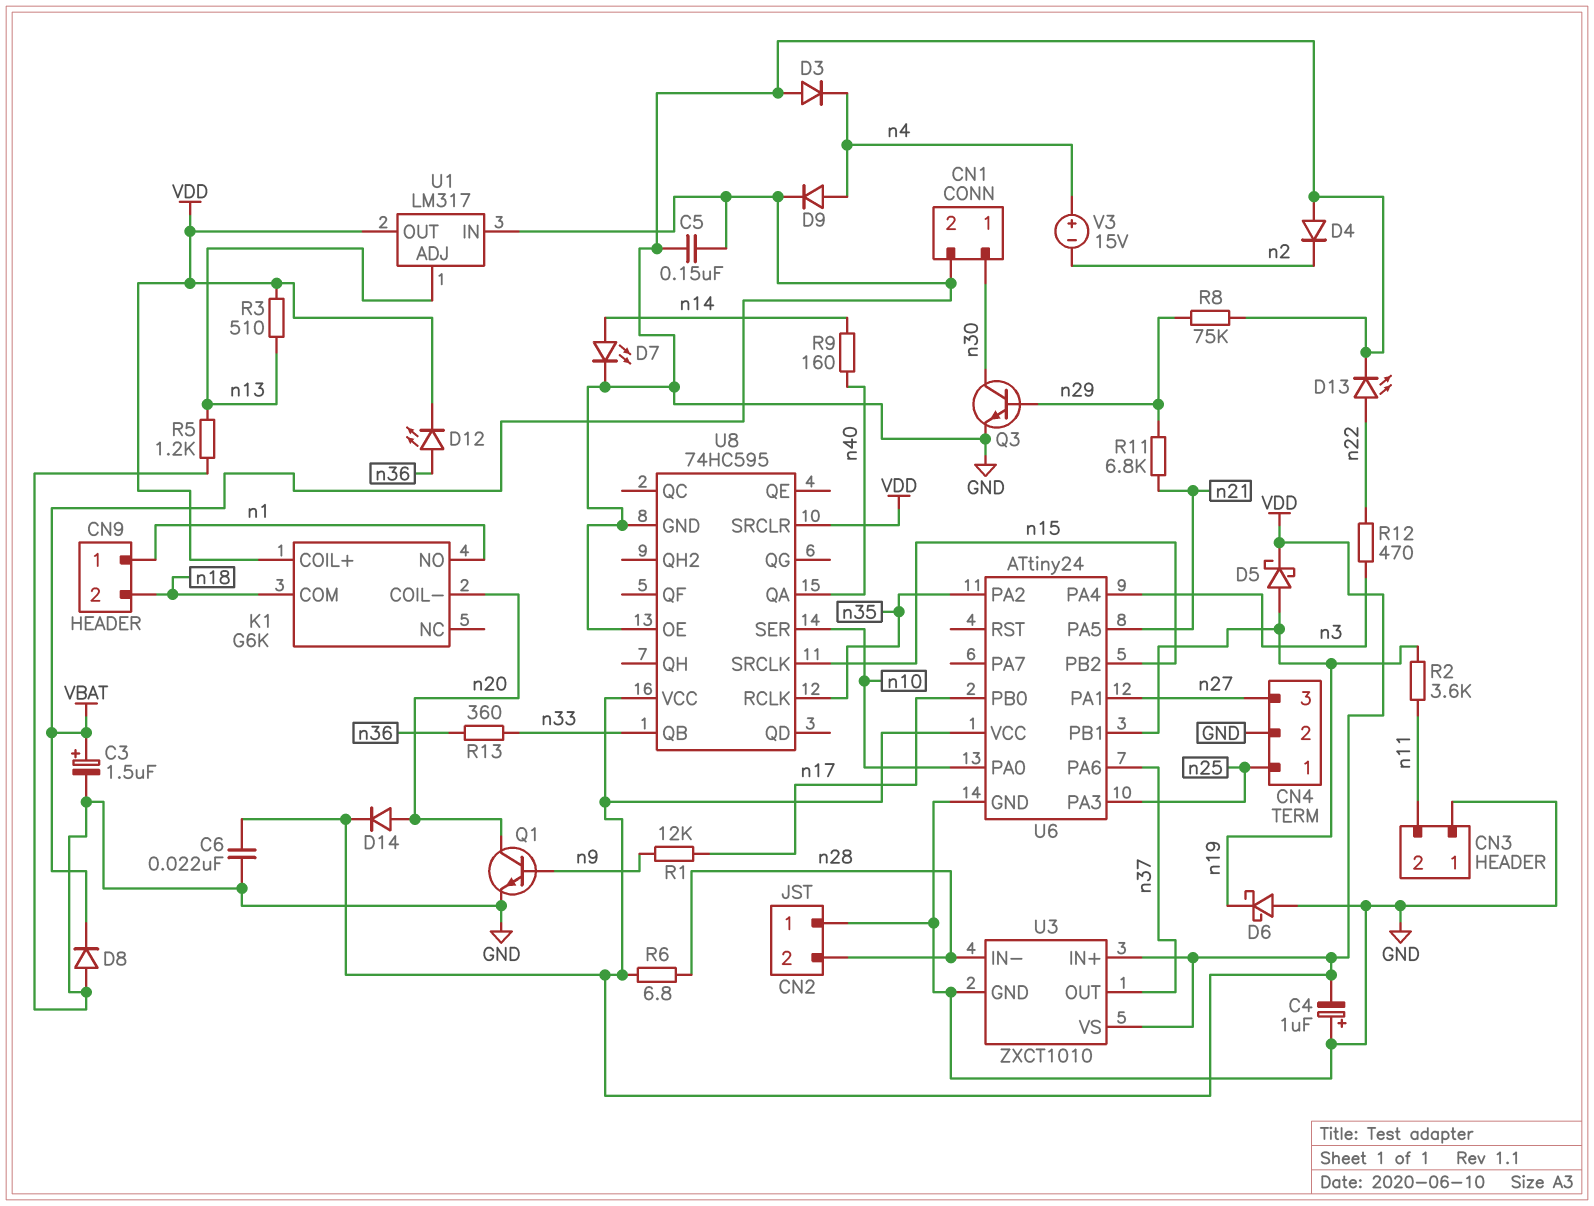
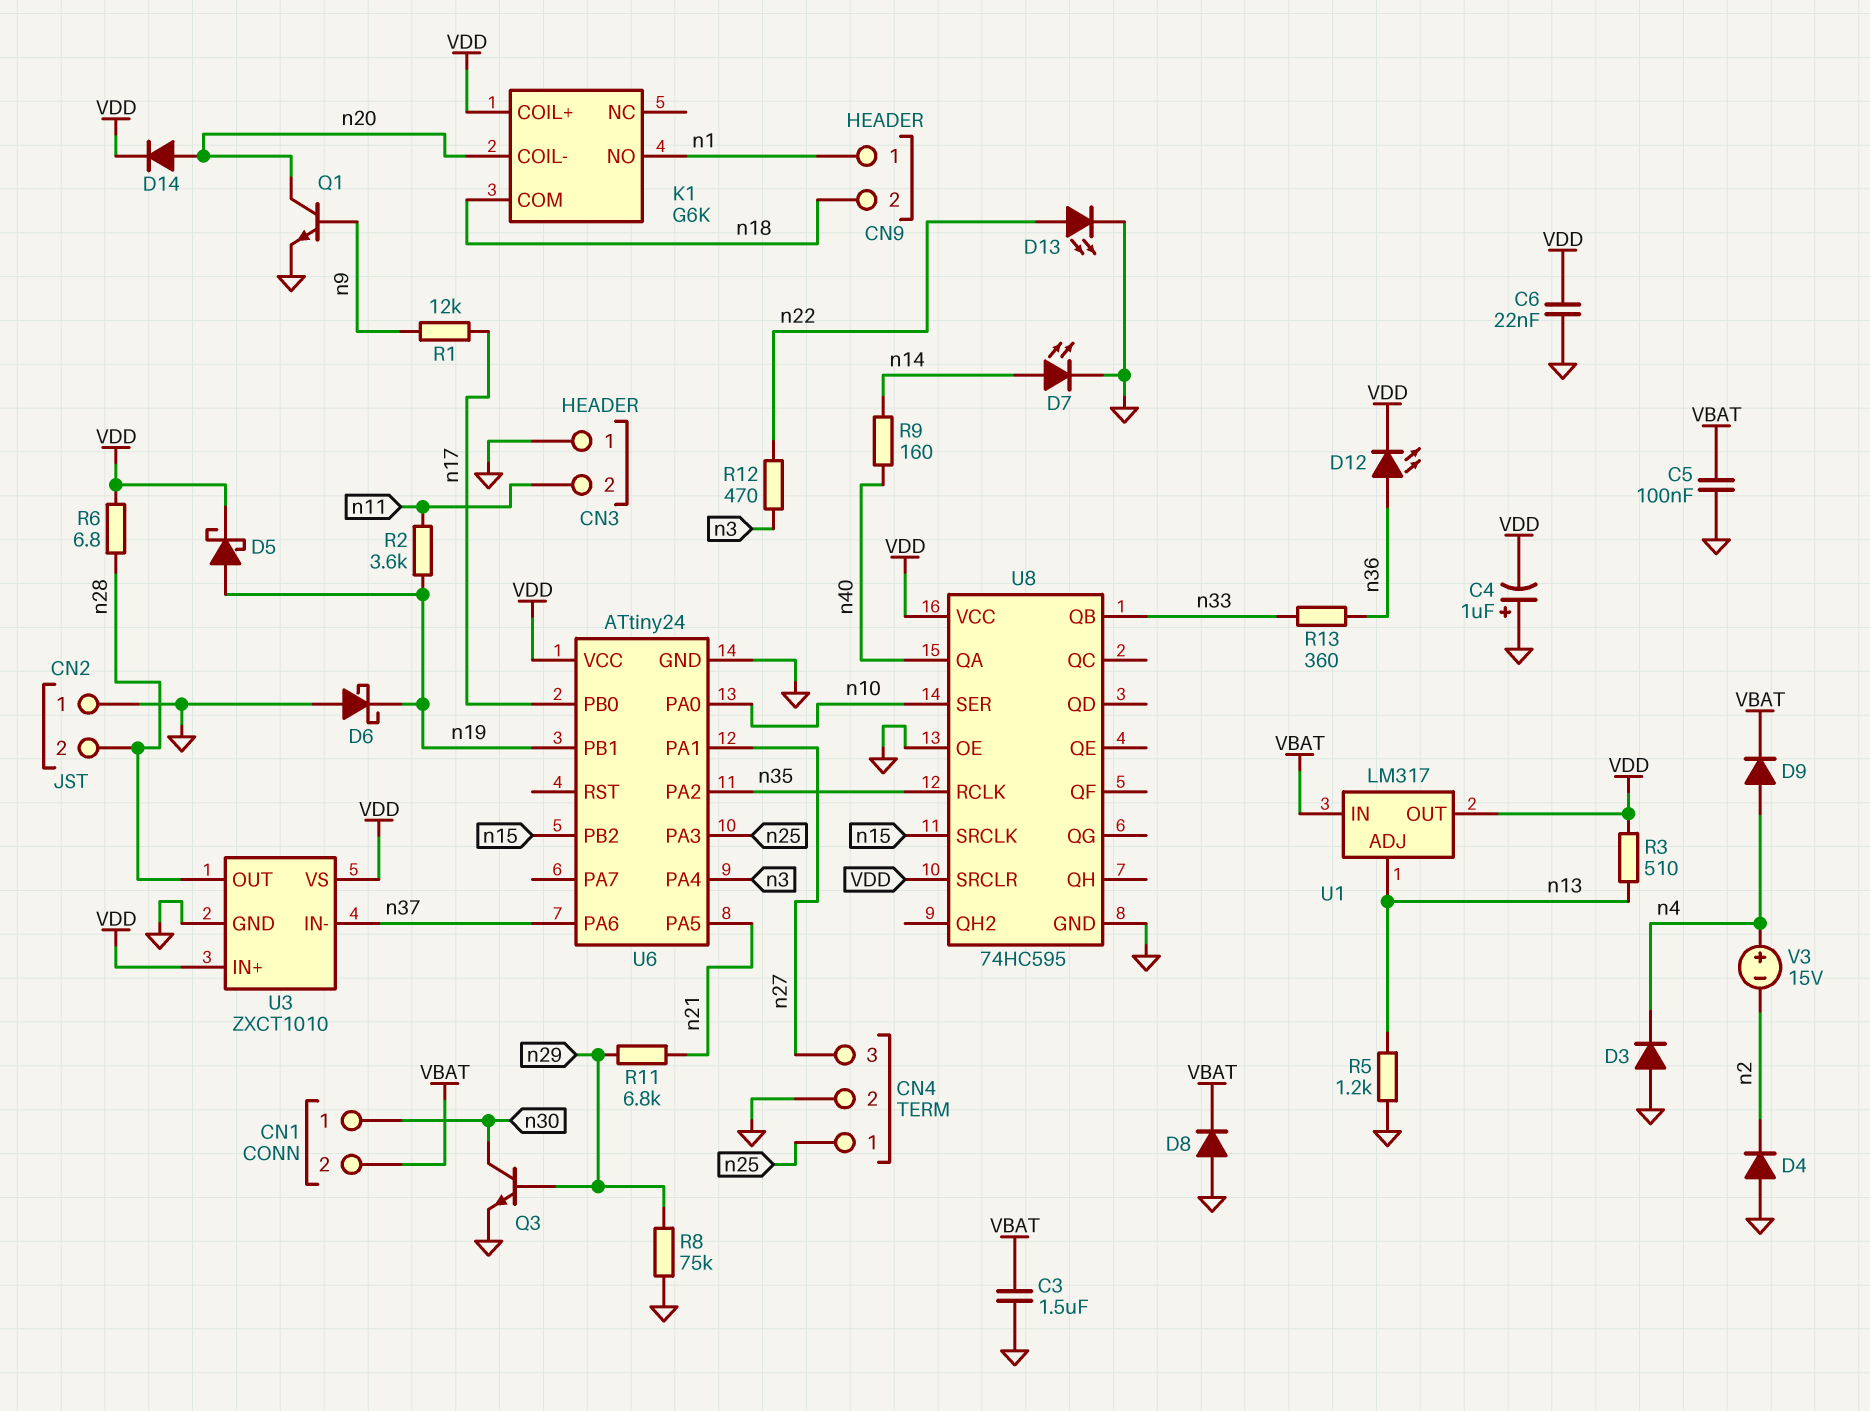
C3: 1.5uF (plus VBAT, minus GND) -> 1.5uF (GND, VBAT)
C5: 150nF (GND, VBAT) -> 100nF (GND, VBAT)
U3 pin IN-: n28 -> n37
U3 pin OUT: n37 -> n28

